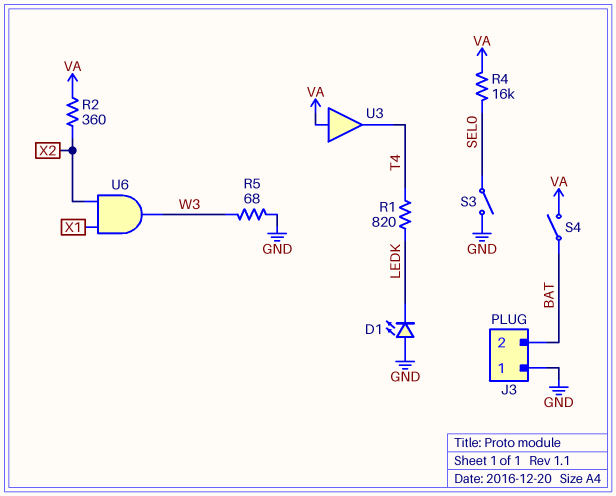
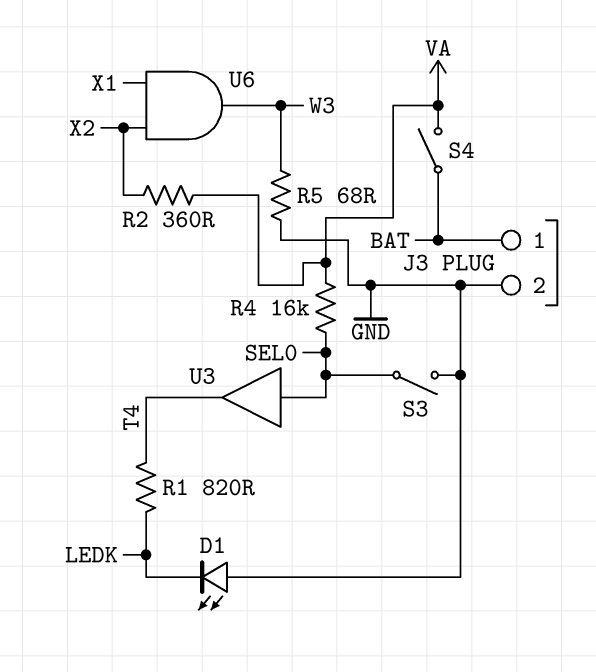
J3 pin 1: GND -> BAT
J3 pin 2: BAT -> GND
U3: buffer (in VA, out T4) -> buffer (in SEL0, out T4)

